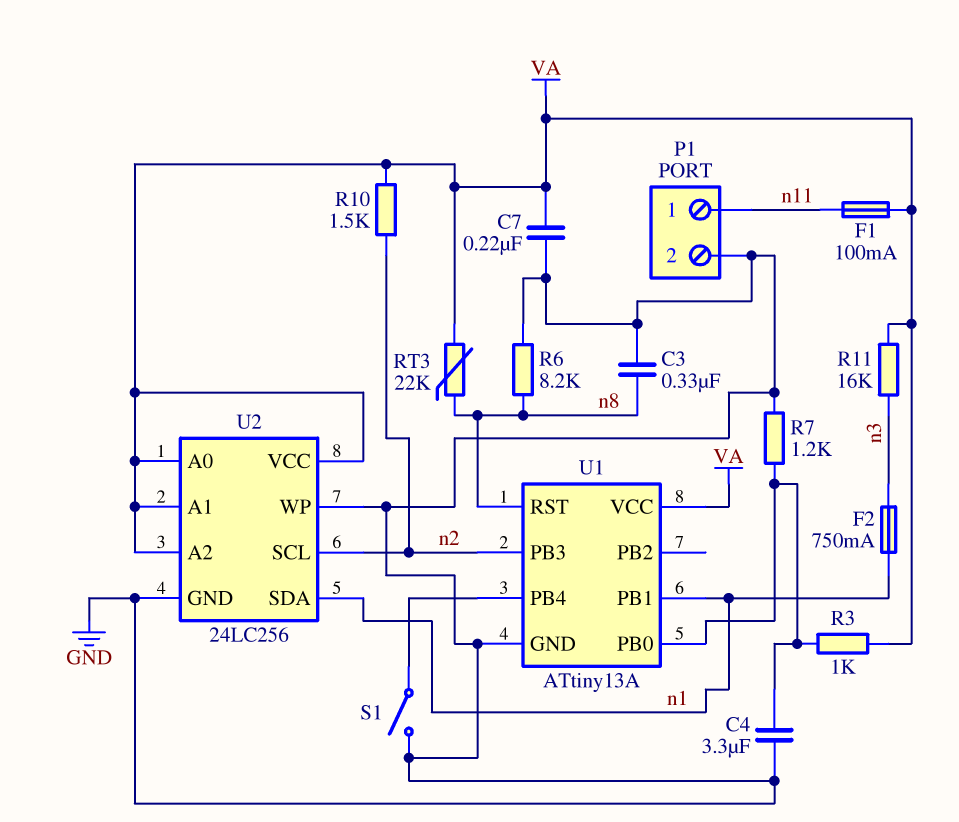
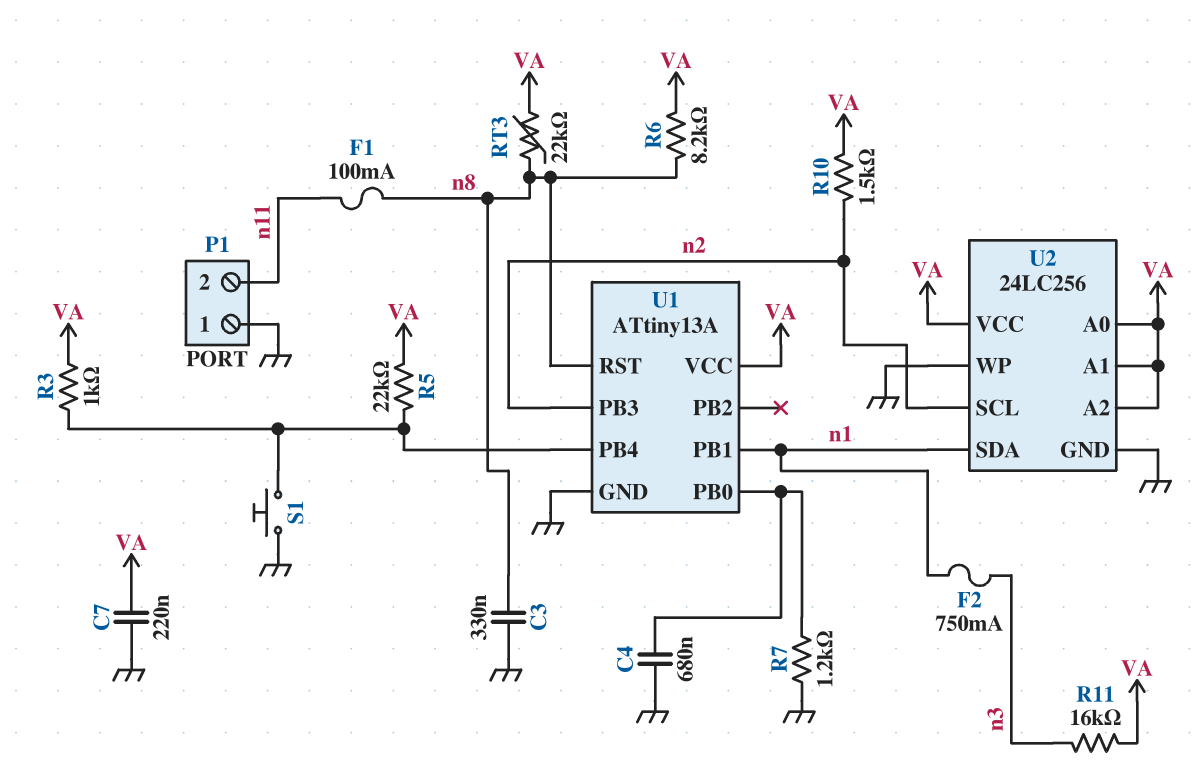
C4: 3.3uF (GND, U1/PB0) -> 680nF (GND, U1/PB0)
F1: 100mA (VA, n11) -> 100mA (n8, n11)
P1 pin 1: n11 -> GND
P1 pin 2: GND -> n11
R3: 1k (U1/PB0, VA) -> 1k (U1/PB4, VA)
R5: none -> 22k (U1/PB4, VA)
R6: 8.2k (GND, n8) -> 8.2k (VA, n8)
S1: switch (GND, U1/PB4) -> button (GND, U1/PB4)

